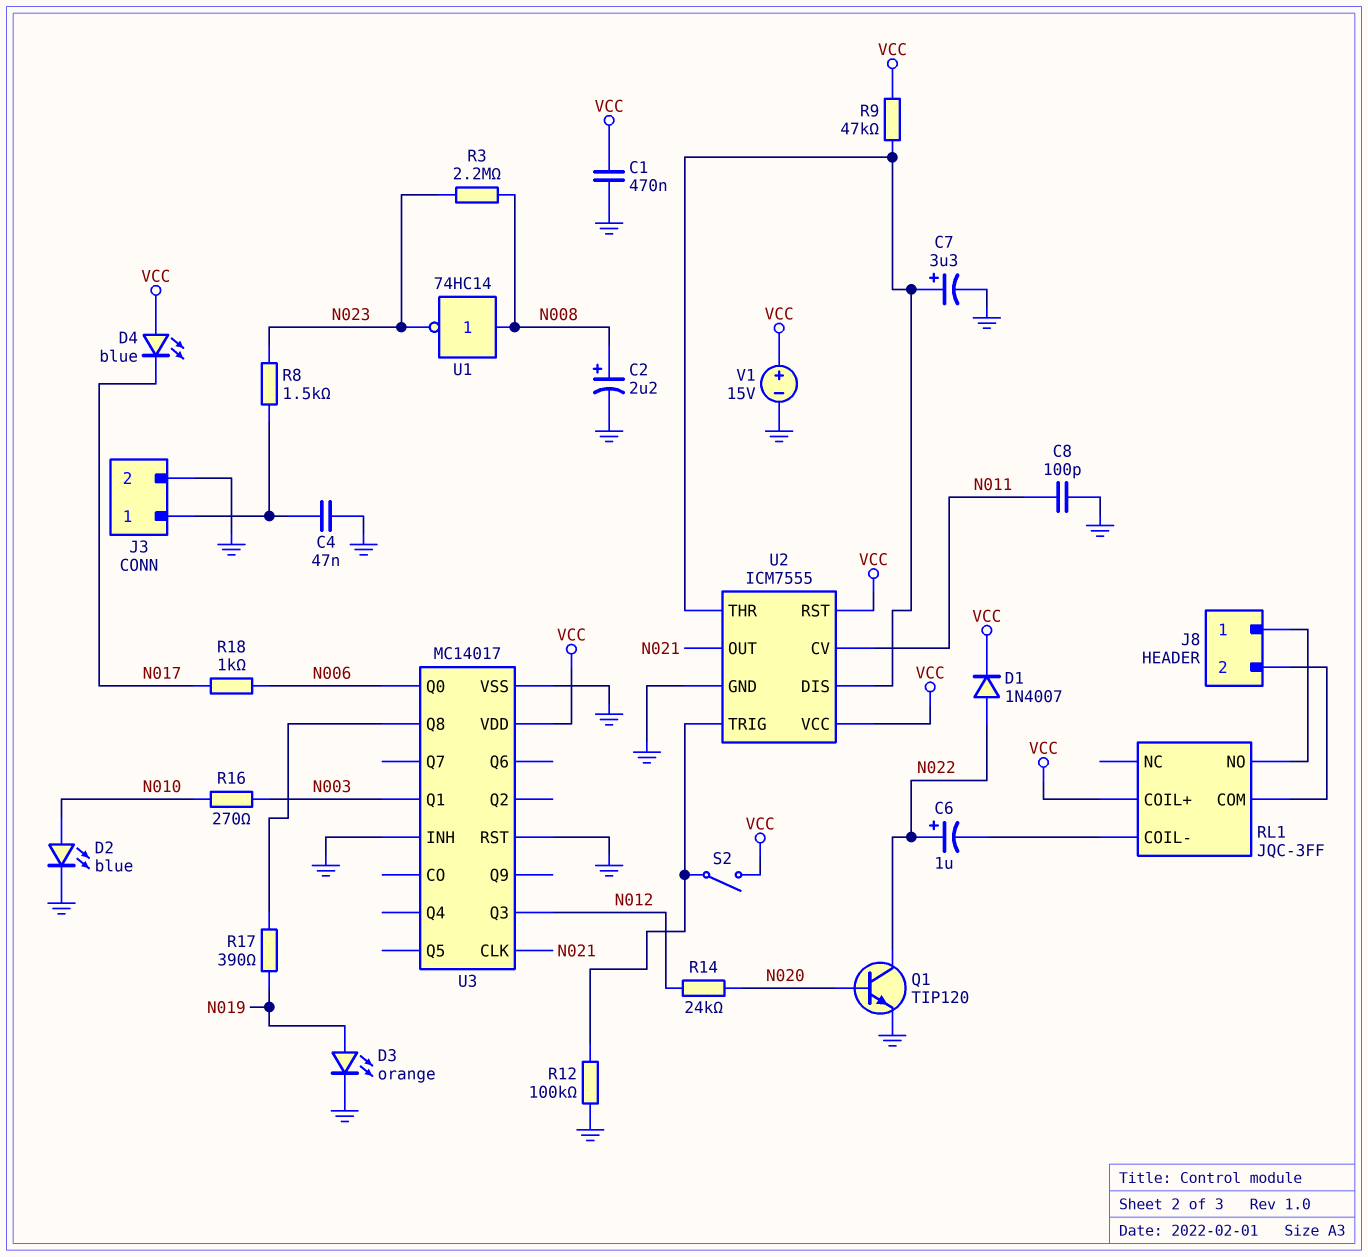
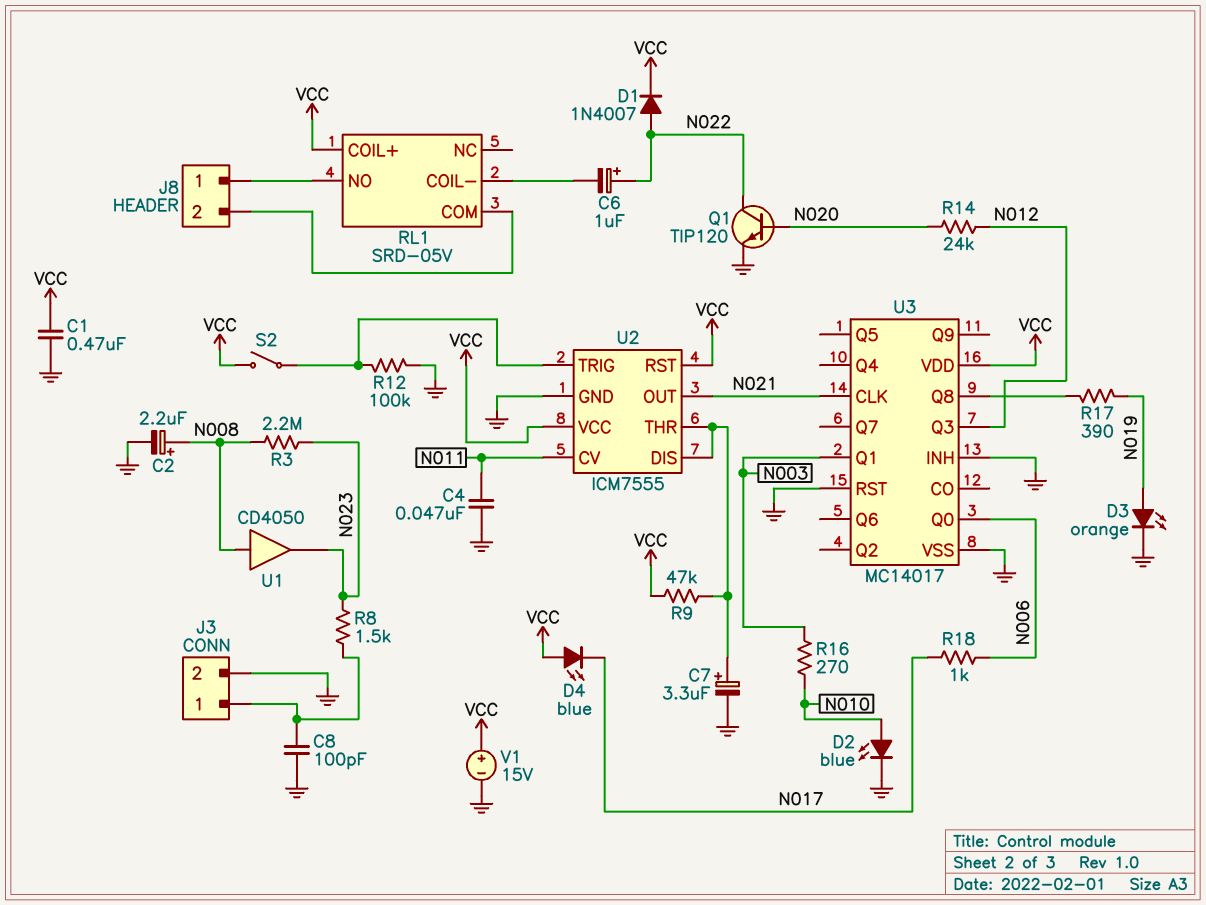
C4: 47nF (GND, J3/1) -> 47nF (GND, N011)
C8: 100pF (GND, N011) -> 100pF (GND, J3/1)
RL1: JQC-3FF -> SRD-05V
U1: NOT 74HC14 (in N008, out N023) -> buffer CD4050 (in N008, out N023)

